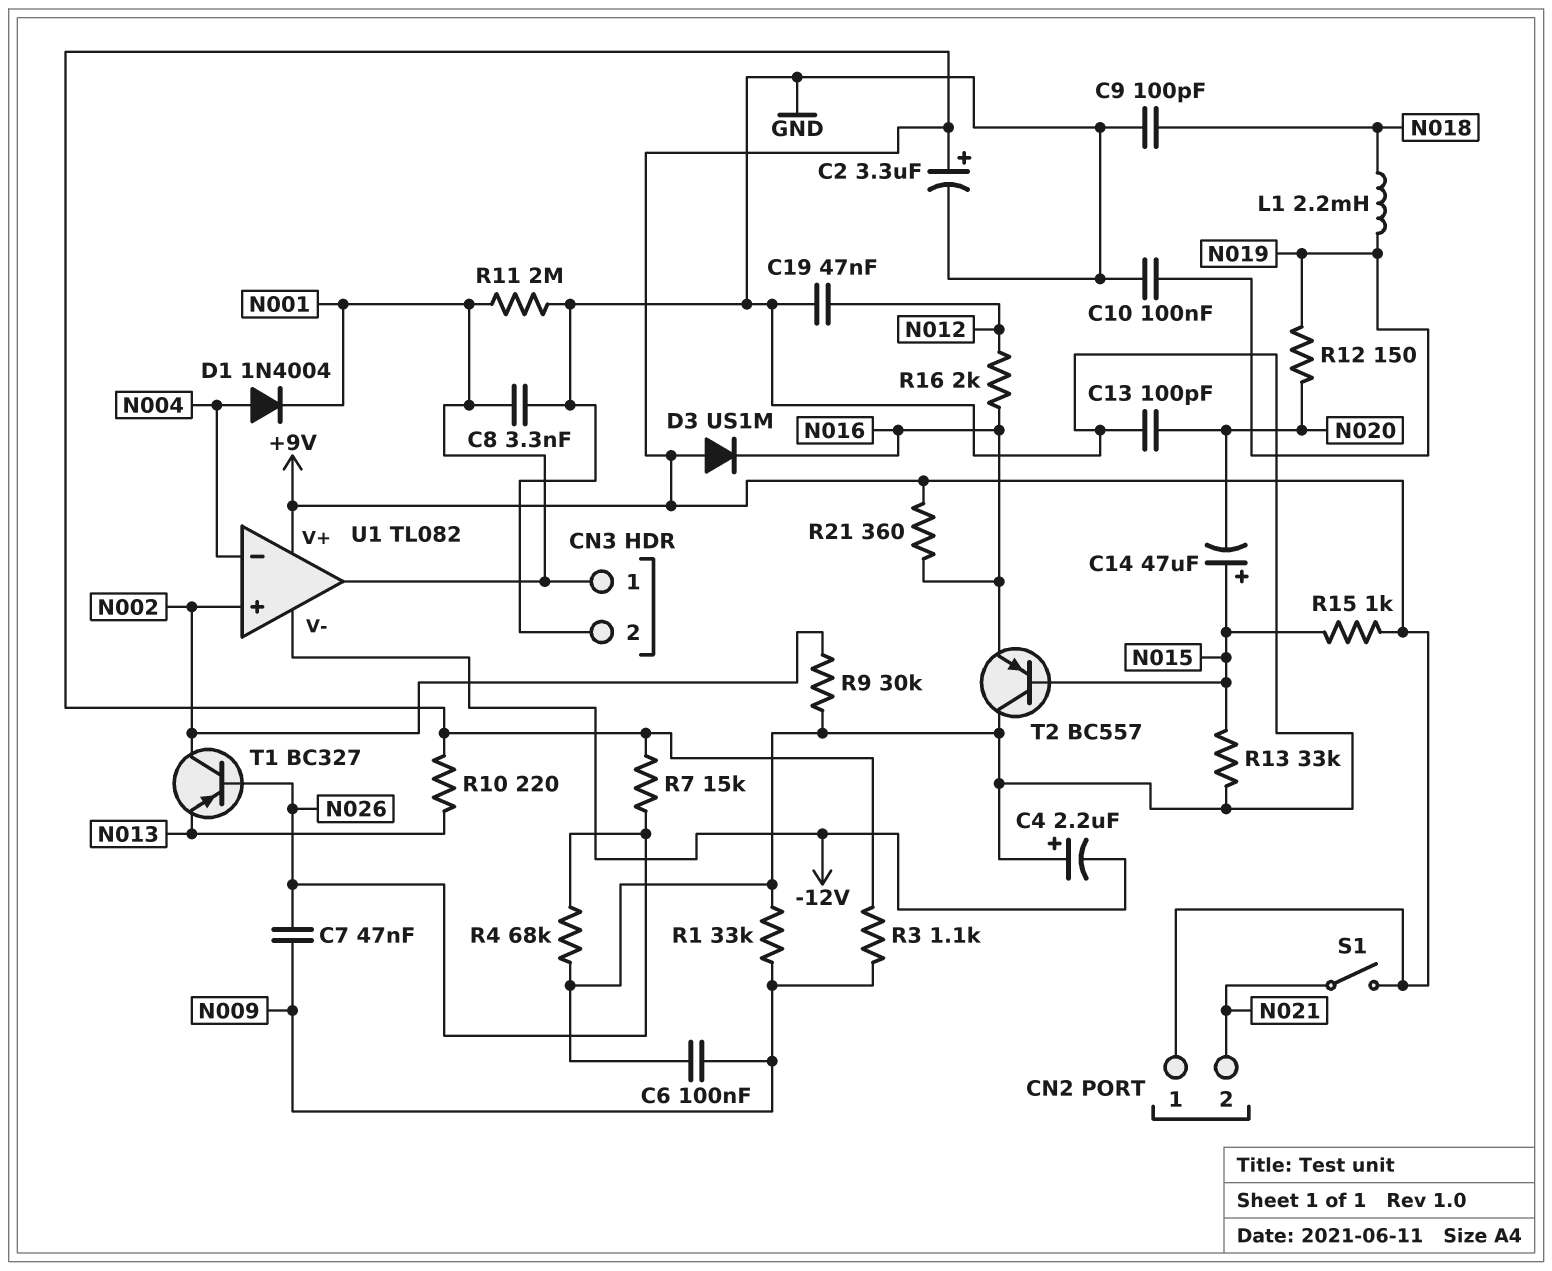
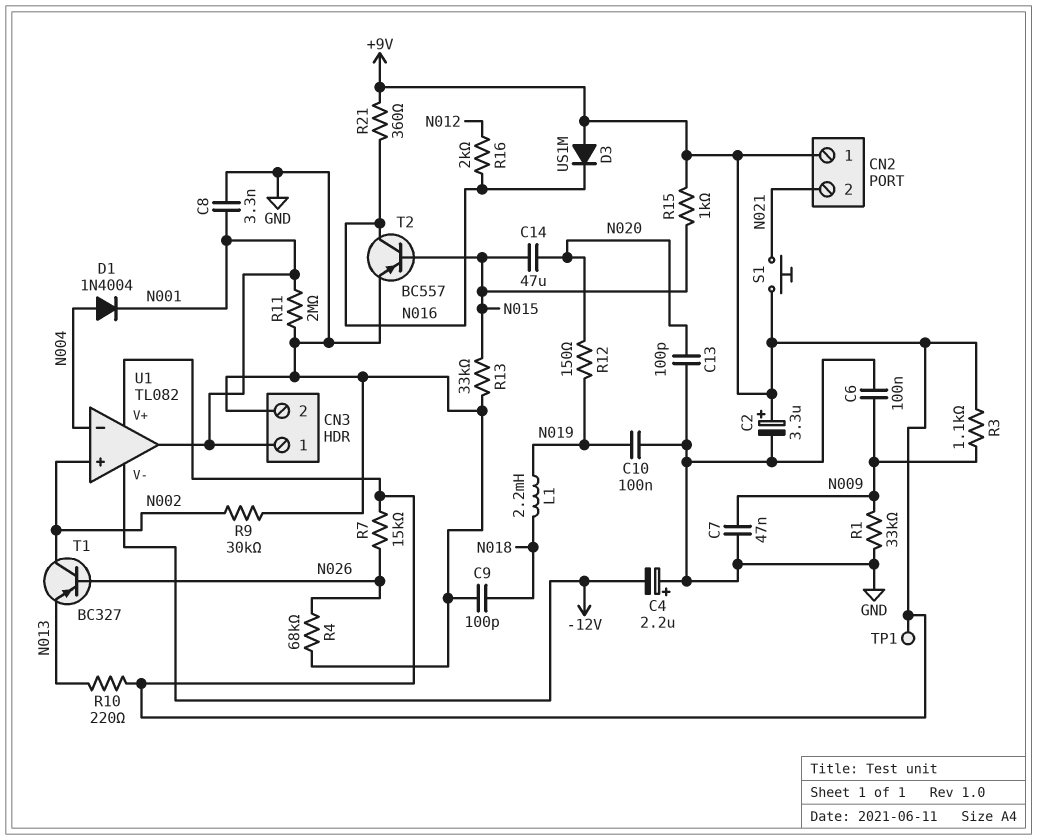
C7: 47nF (N009, N026) -> 47nF (GND, N009)
C14: 47uF (plus N015, minus N020) -> 47uF (N015, N020)
C19: 47nF (GND, N012) -> none
S1: switch (+9V, N021) -> button (+9V, N021)
T2: PNP BC557 (B N015, C GND, E N016) -> PNP BC557 (B N015, C N016, E GND)
TP1: none -> test point (+9V)

